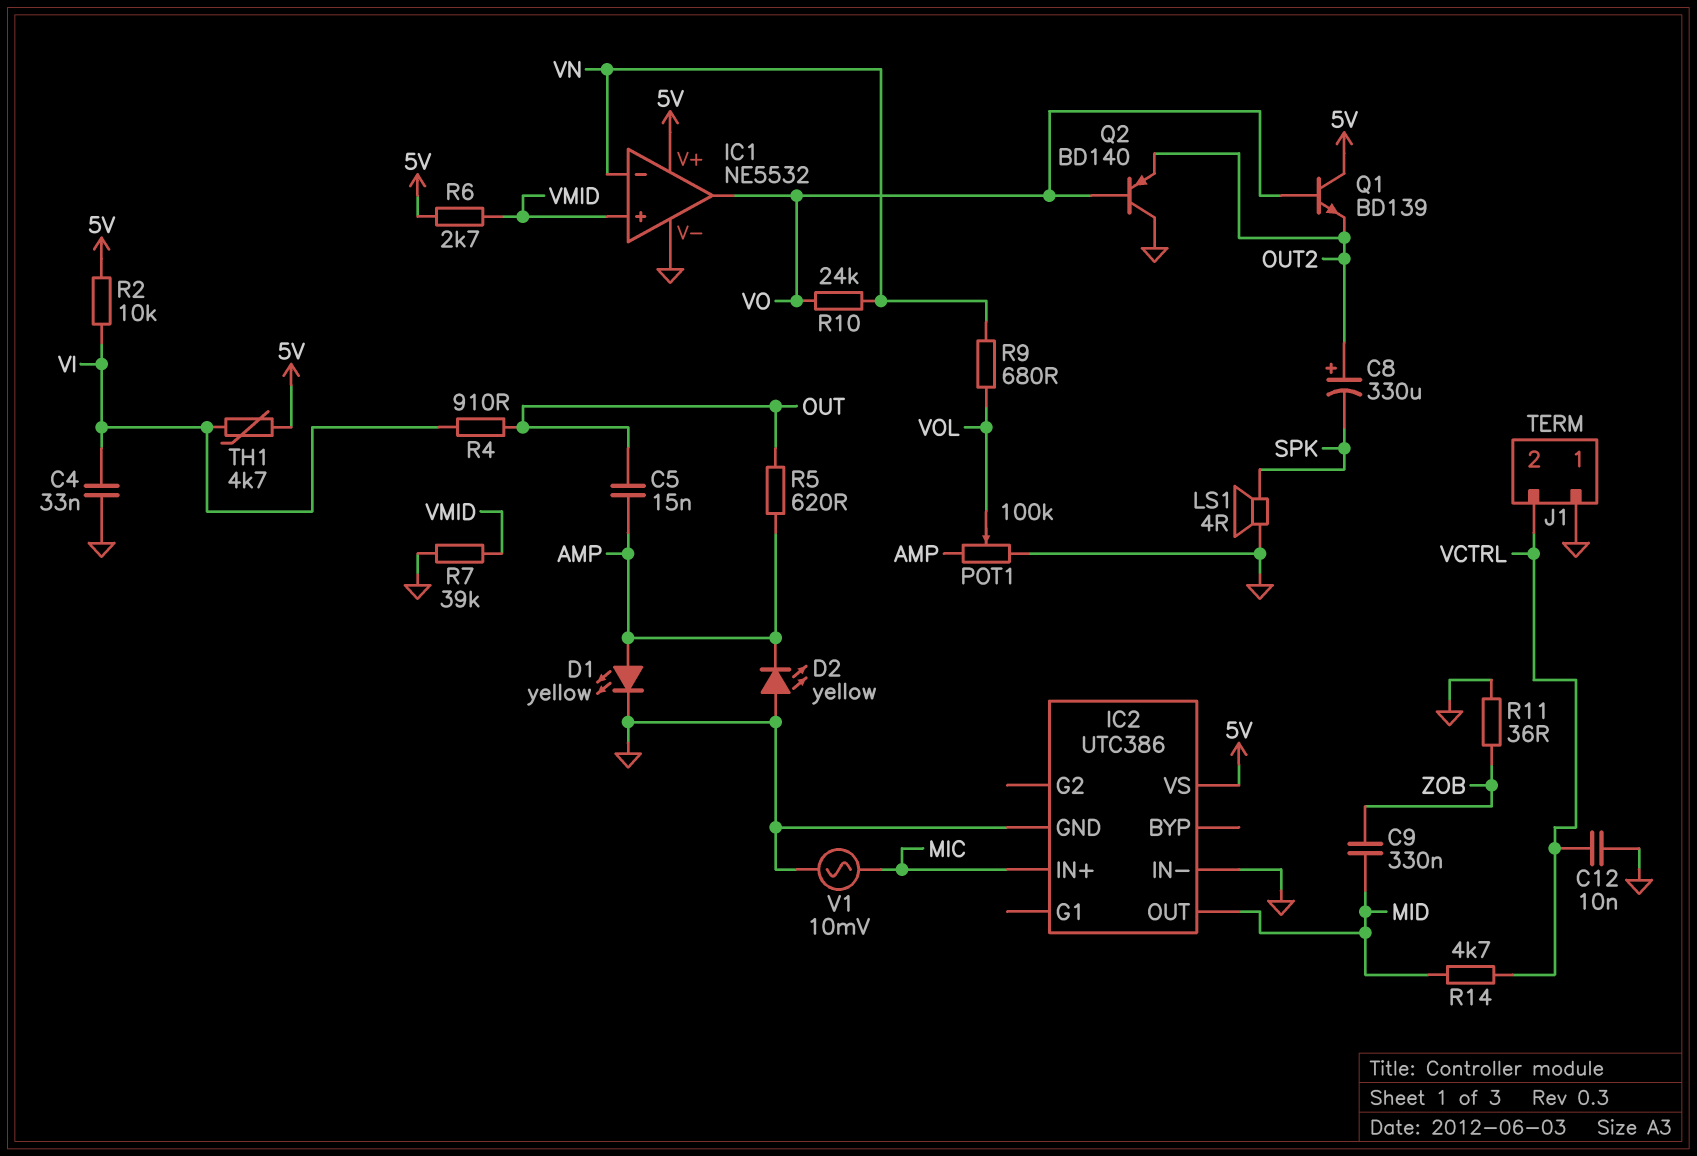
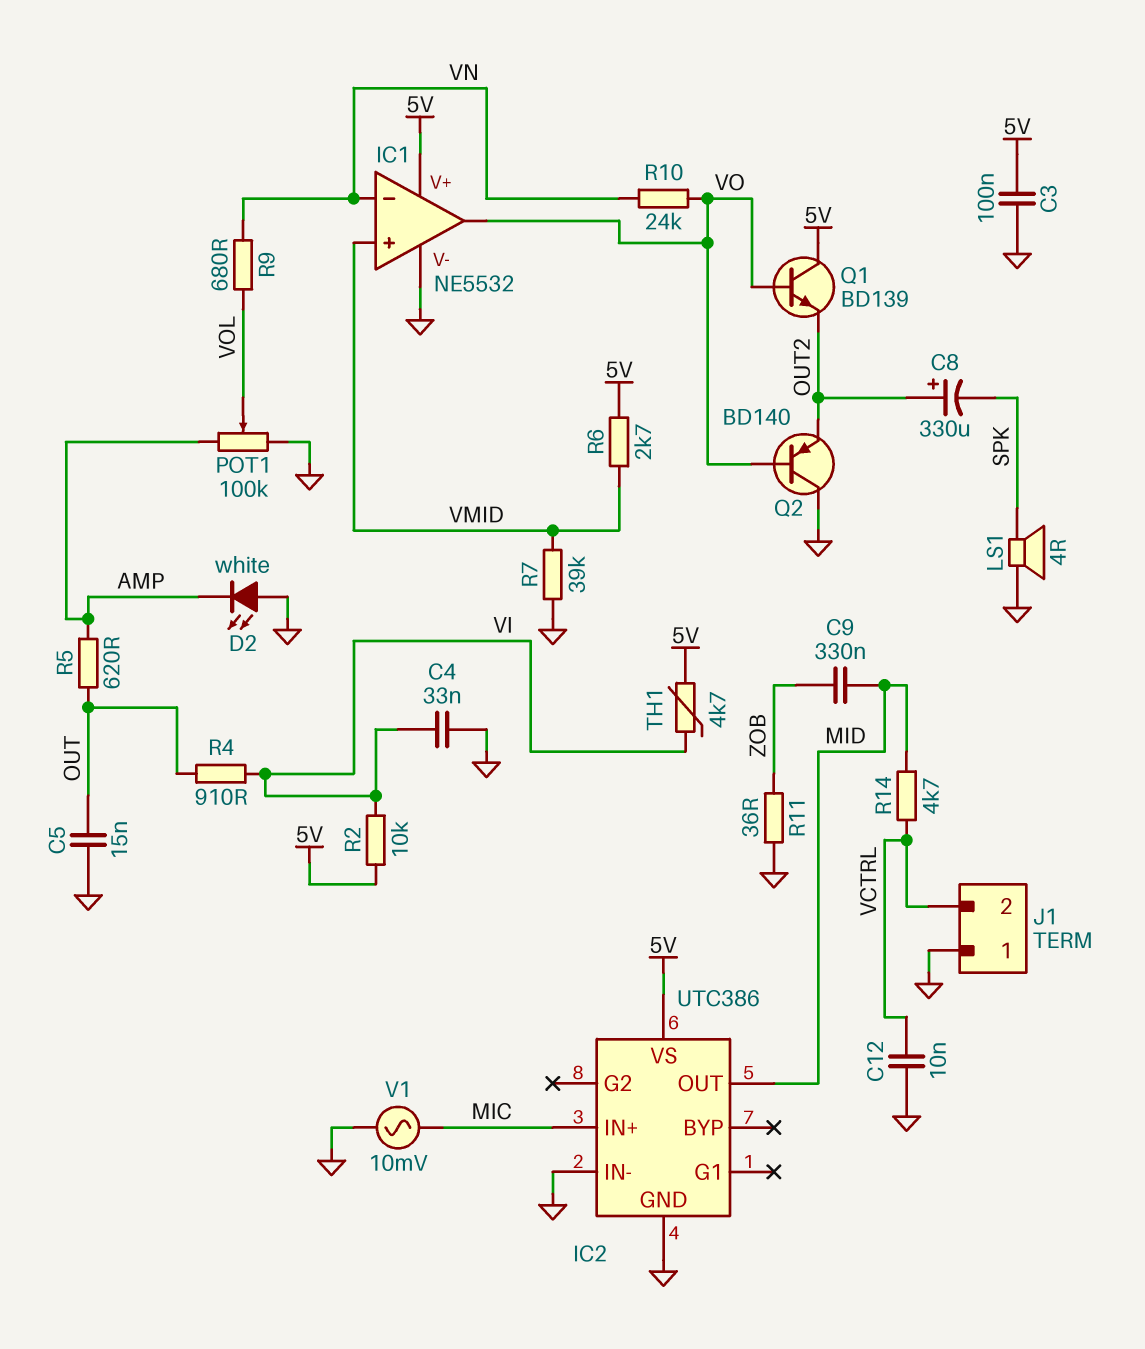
C3: none -> 100nF (5V, GND)
C5: 15nF (AMP, OUT) -> 15nF (GND, OUT)
D1: LED yellow (A AMP, K GND) -> none
D2: LED yellow (A GND, K AMP) -> LED white (A GND, K AMP)

